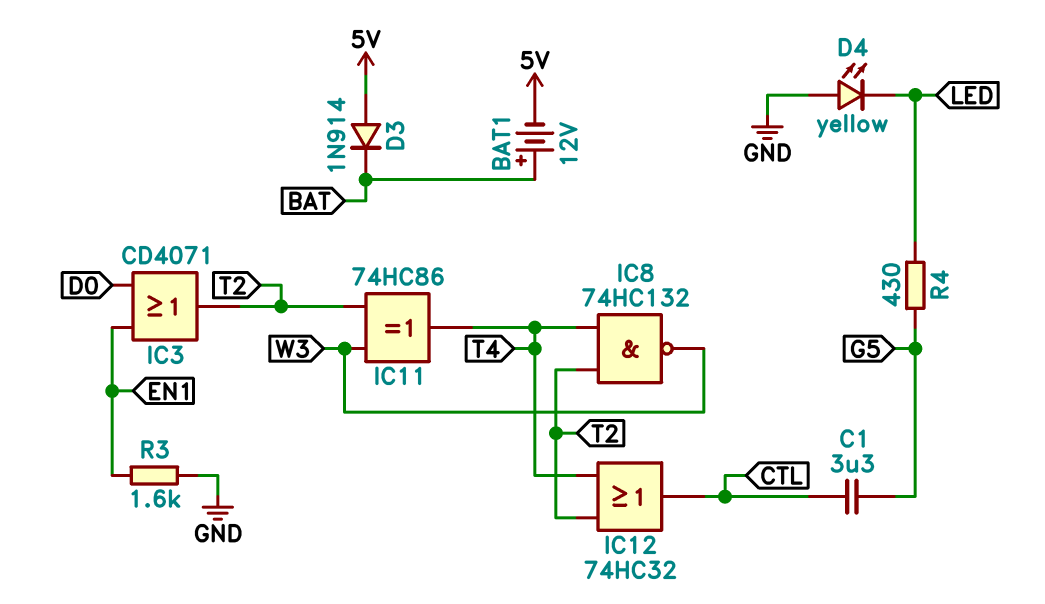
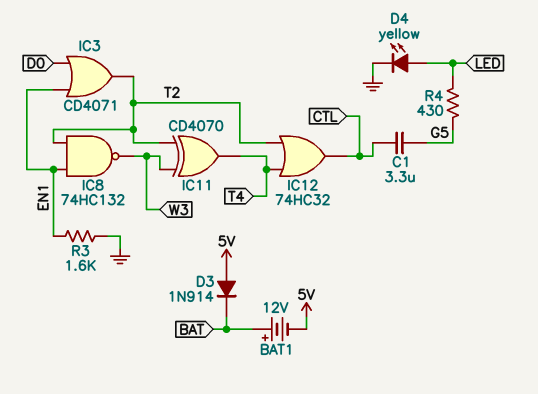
D4: LED yellow (A GND, K LED) -> LED yellow (A LED, K GND)
IC8: NAND 74HC132 (in T2, in T4, out W3) -> NAND 74HC132 (in EN1, in T2, out W3)
IC11: XOR 74HC86 (in T2, in W3, out T4) -> XOR CD4070 (in T2, in W3, out T4)

